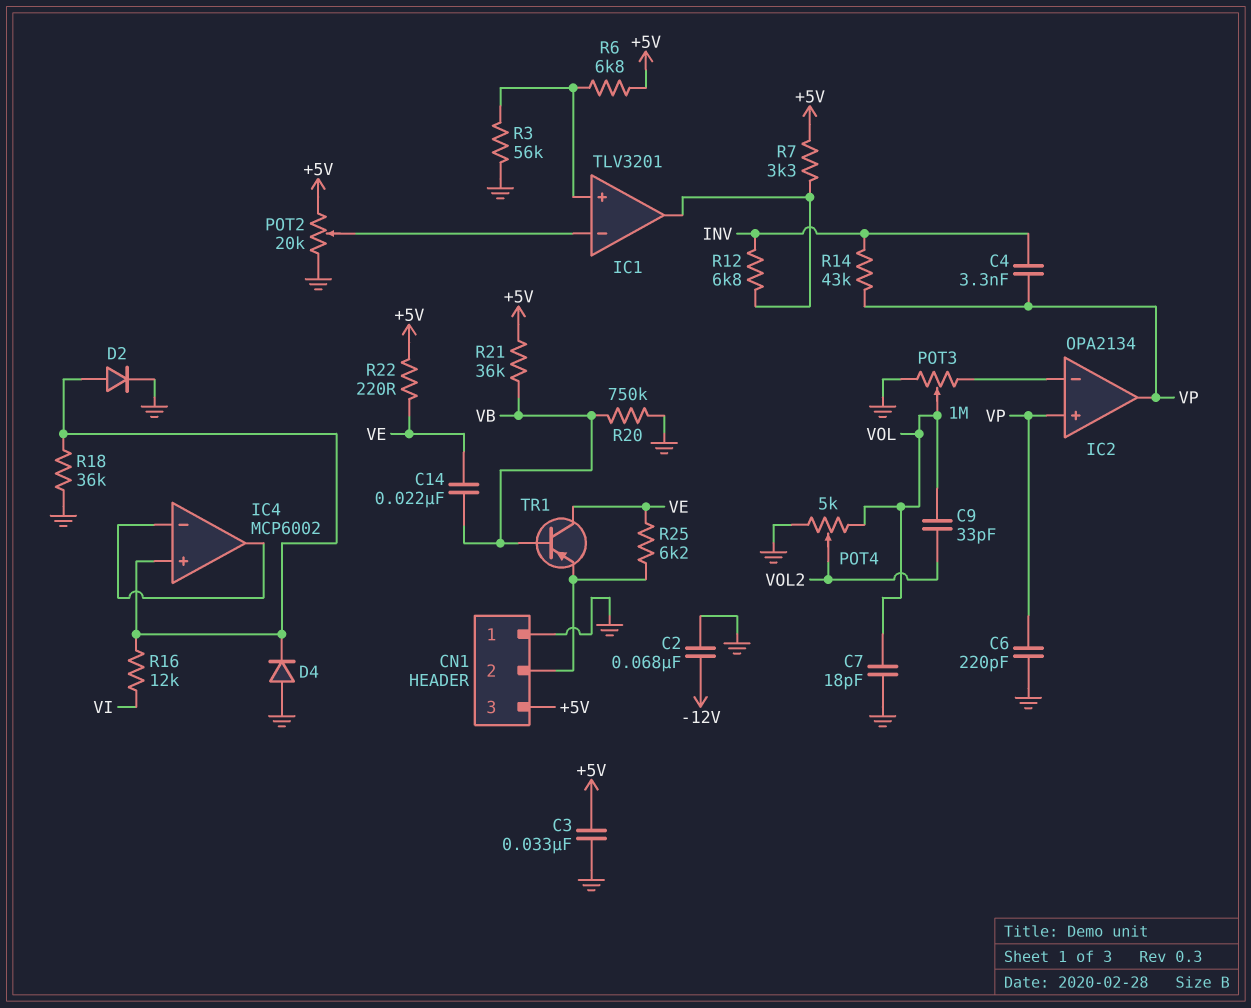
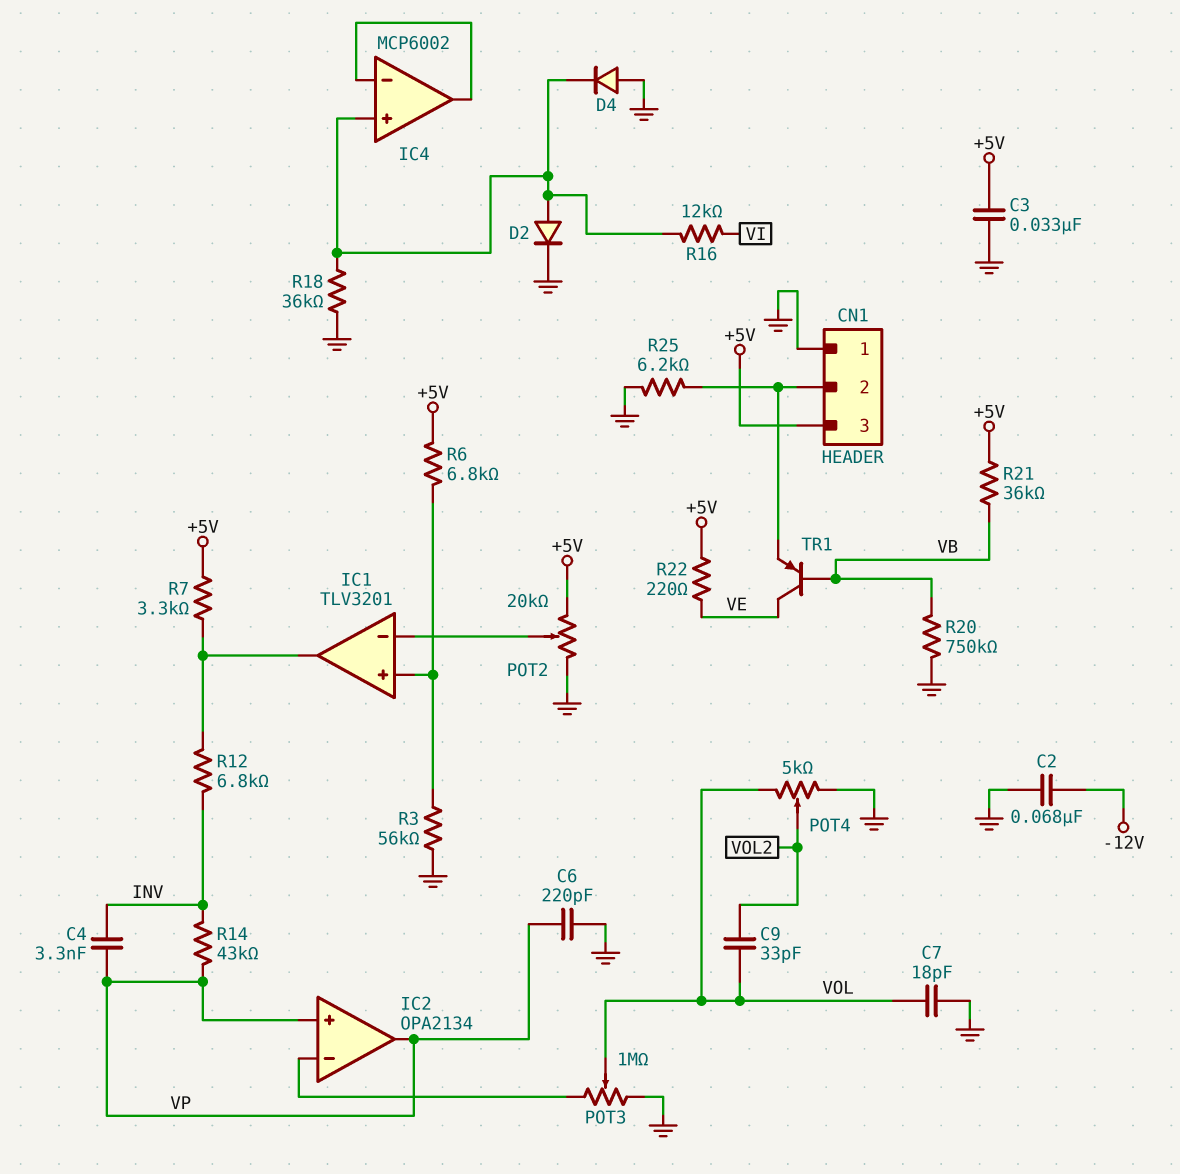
C14: 22nF (VB, VE) -> none
R25: 6.2k (CN1/2, VE) -> 6.2k (CN1/2, GND)

